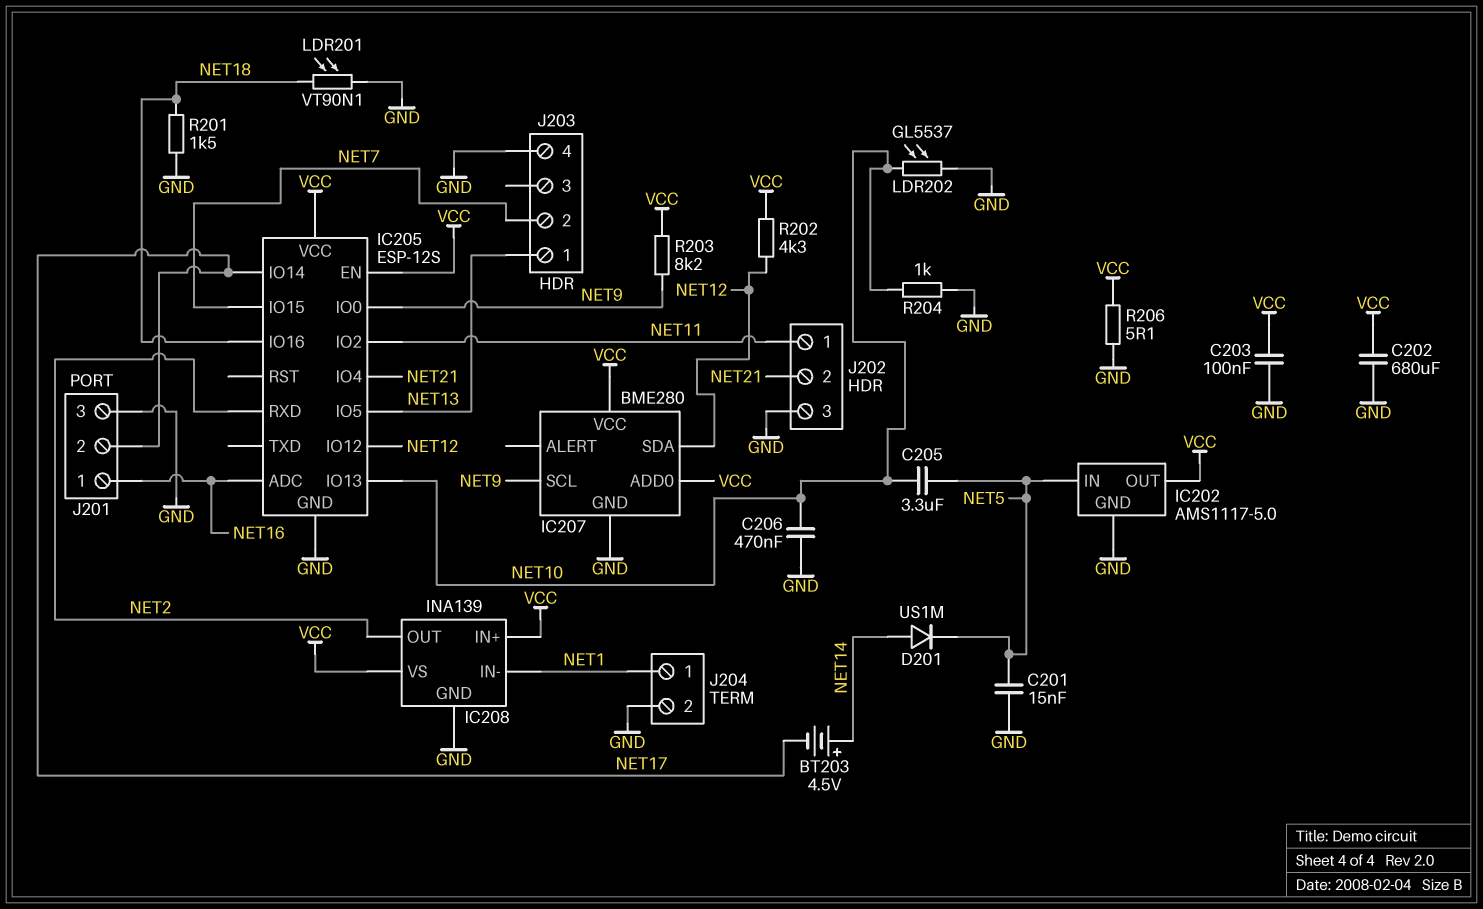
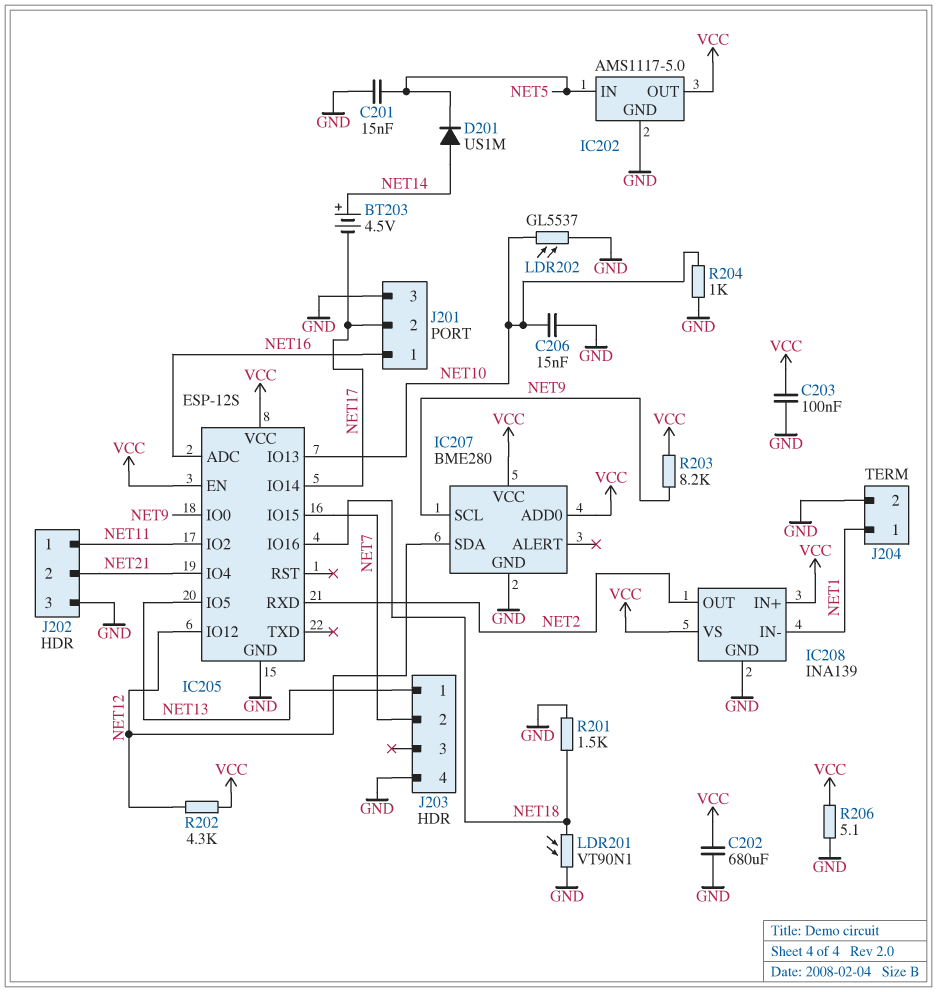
C205: 3.3uF (NET5, NET10) -> none
C206: 470nF (GND, NET10) -> 15nF (GND, NET10)

